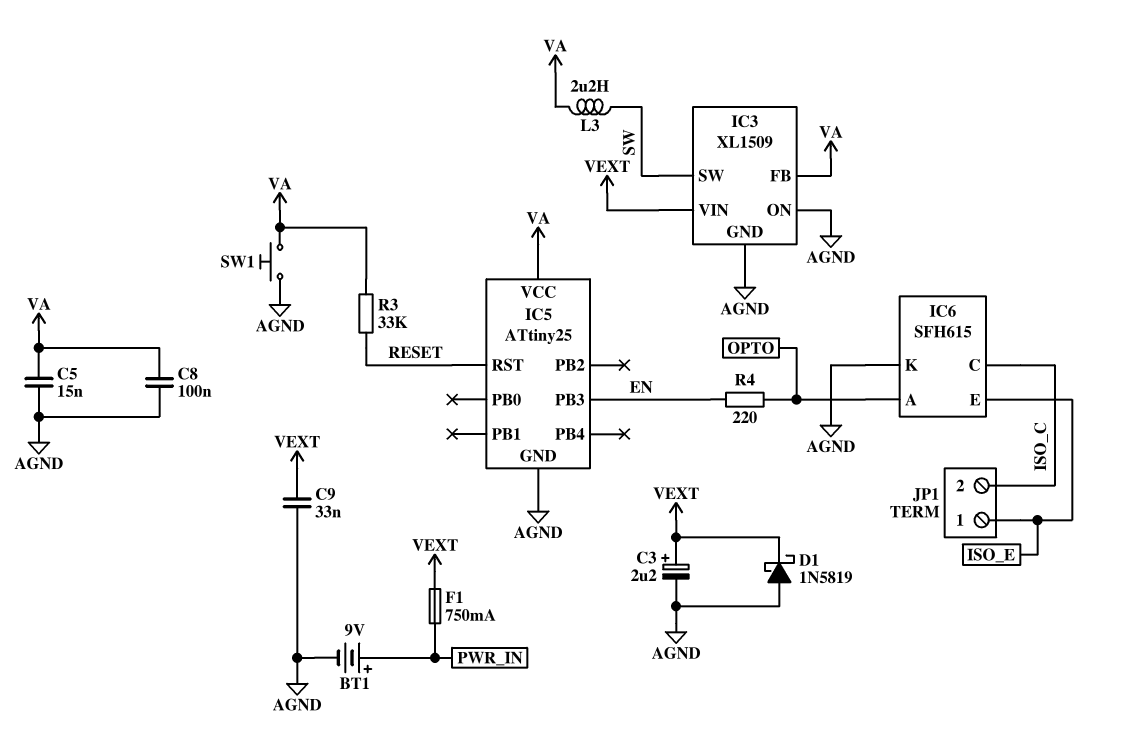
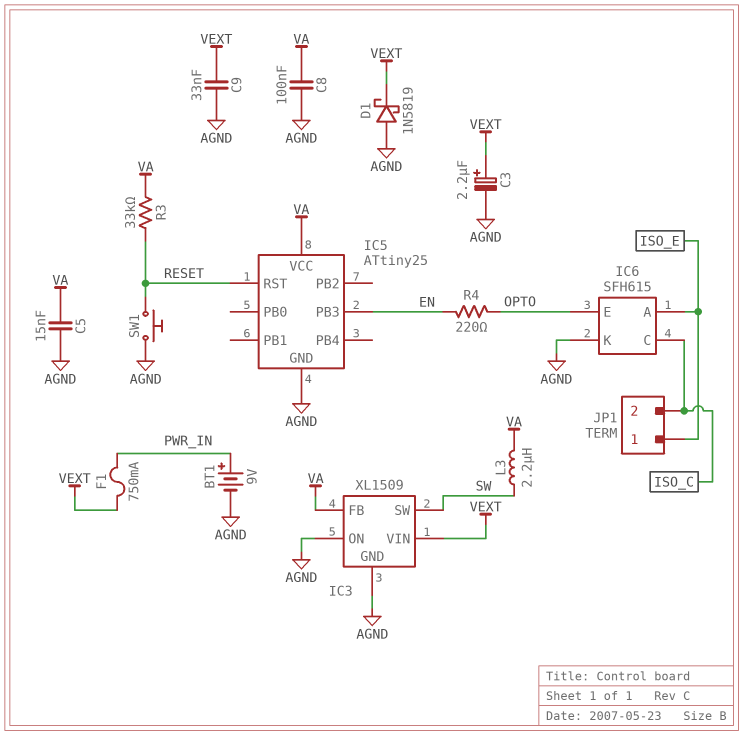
IC6 pin A: OPTO -> ISO_E
IC6 pin E: ISO_E -> OPTO
SW1: button (AGND, VA) -> button (AGND, RESET)

